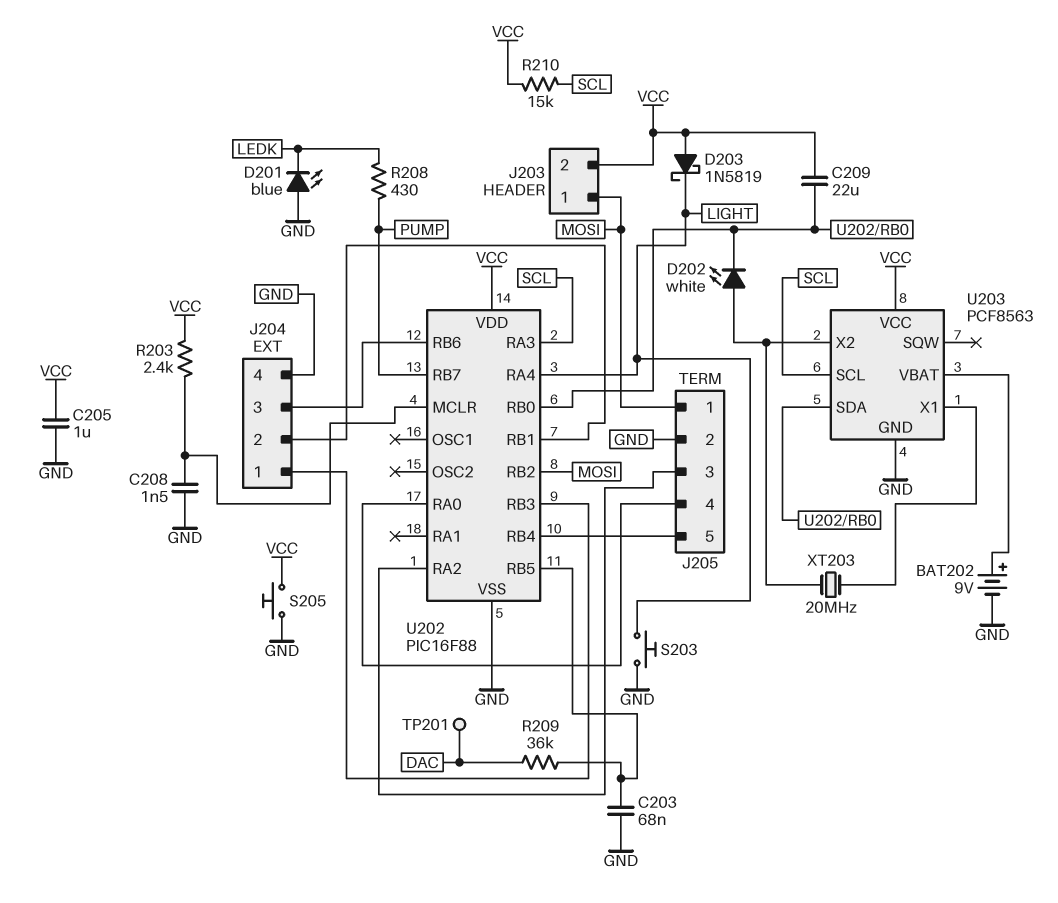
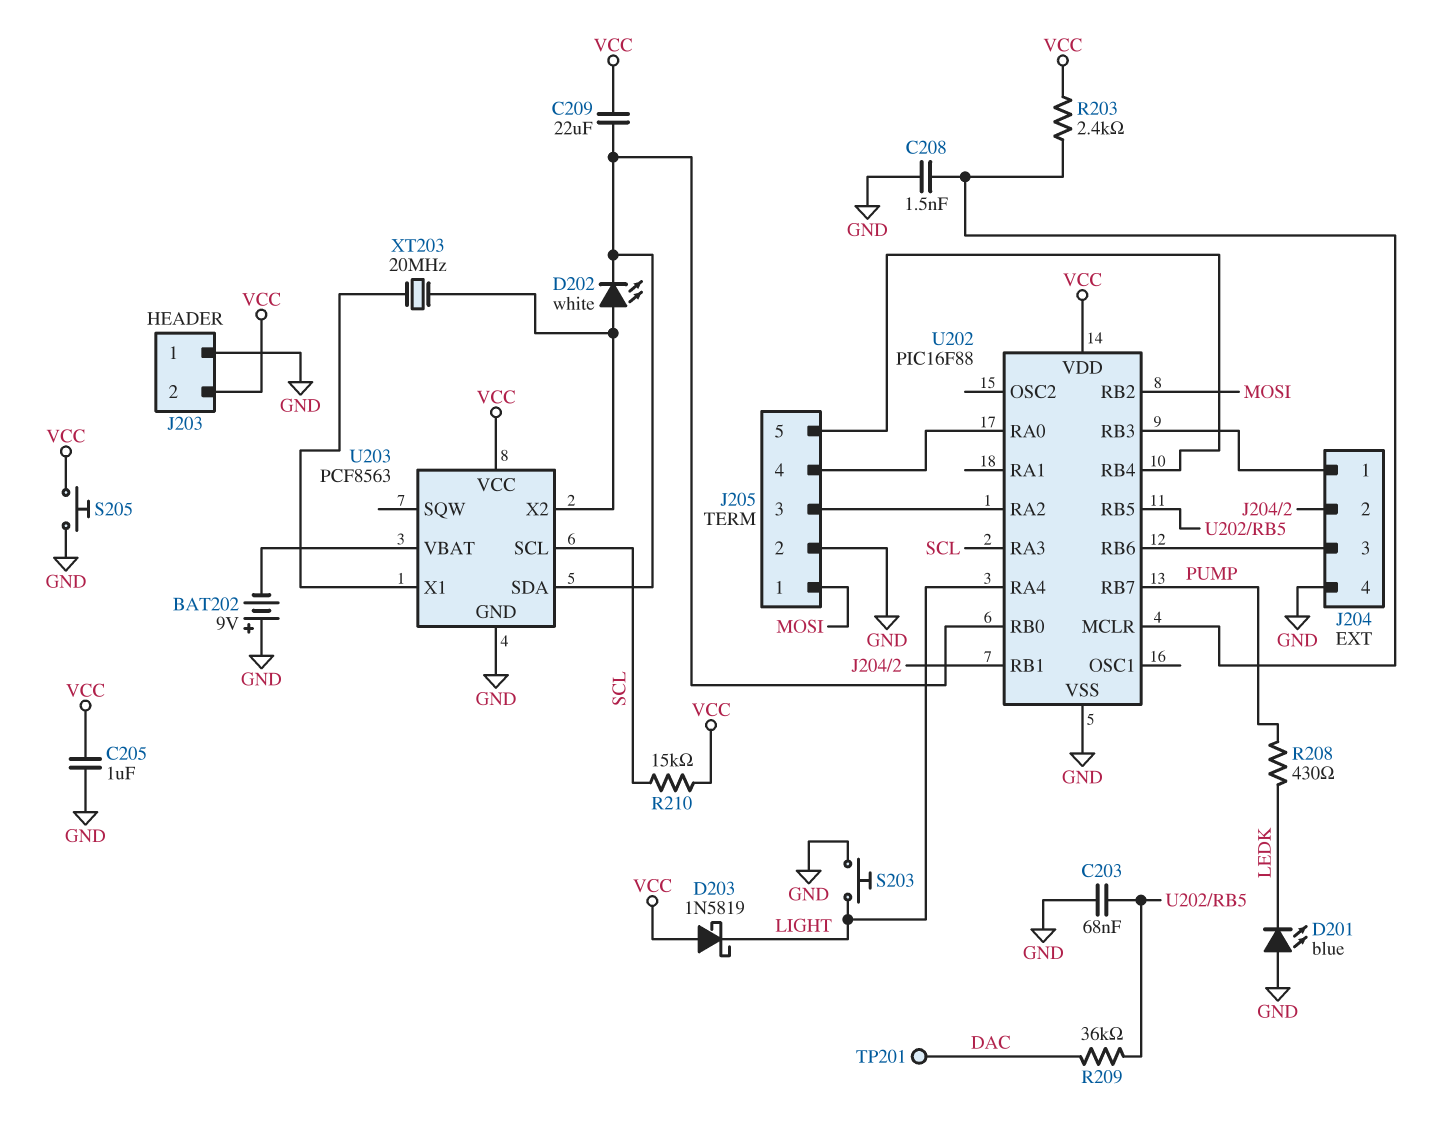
BAT202: 9V (plus U203/VBAT, minus GND) -> 9V (plus GND, minus U203/VBAT)
J203 pin 1: MOSI -> GND

